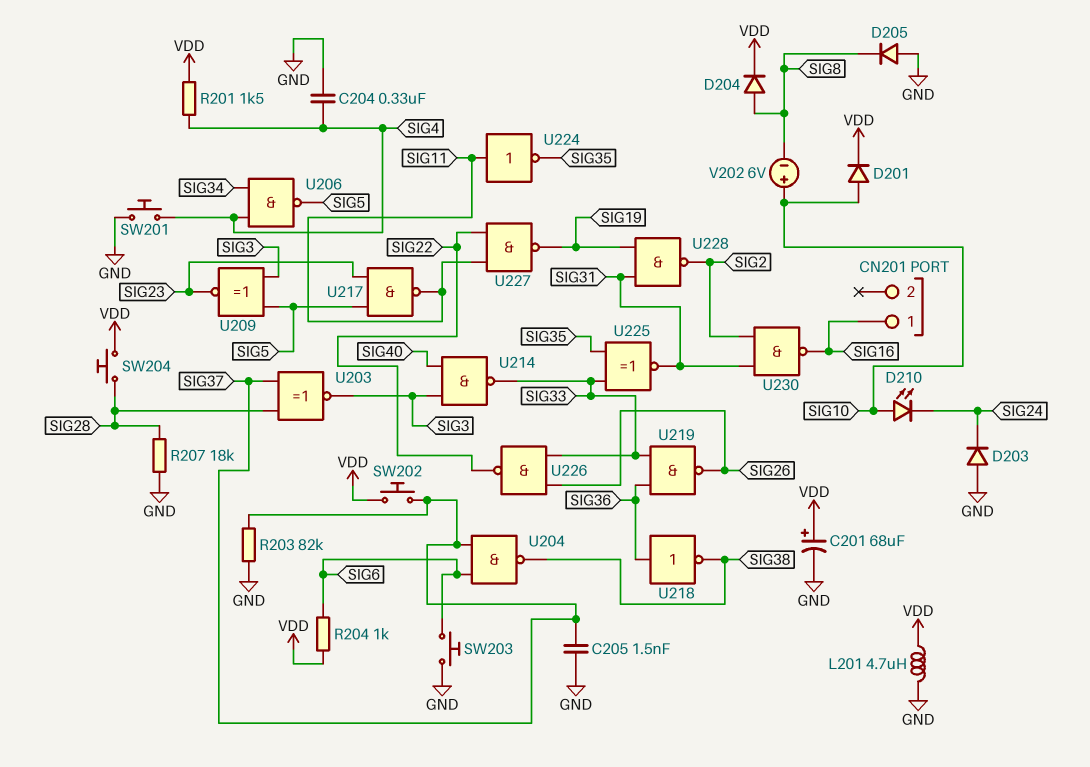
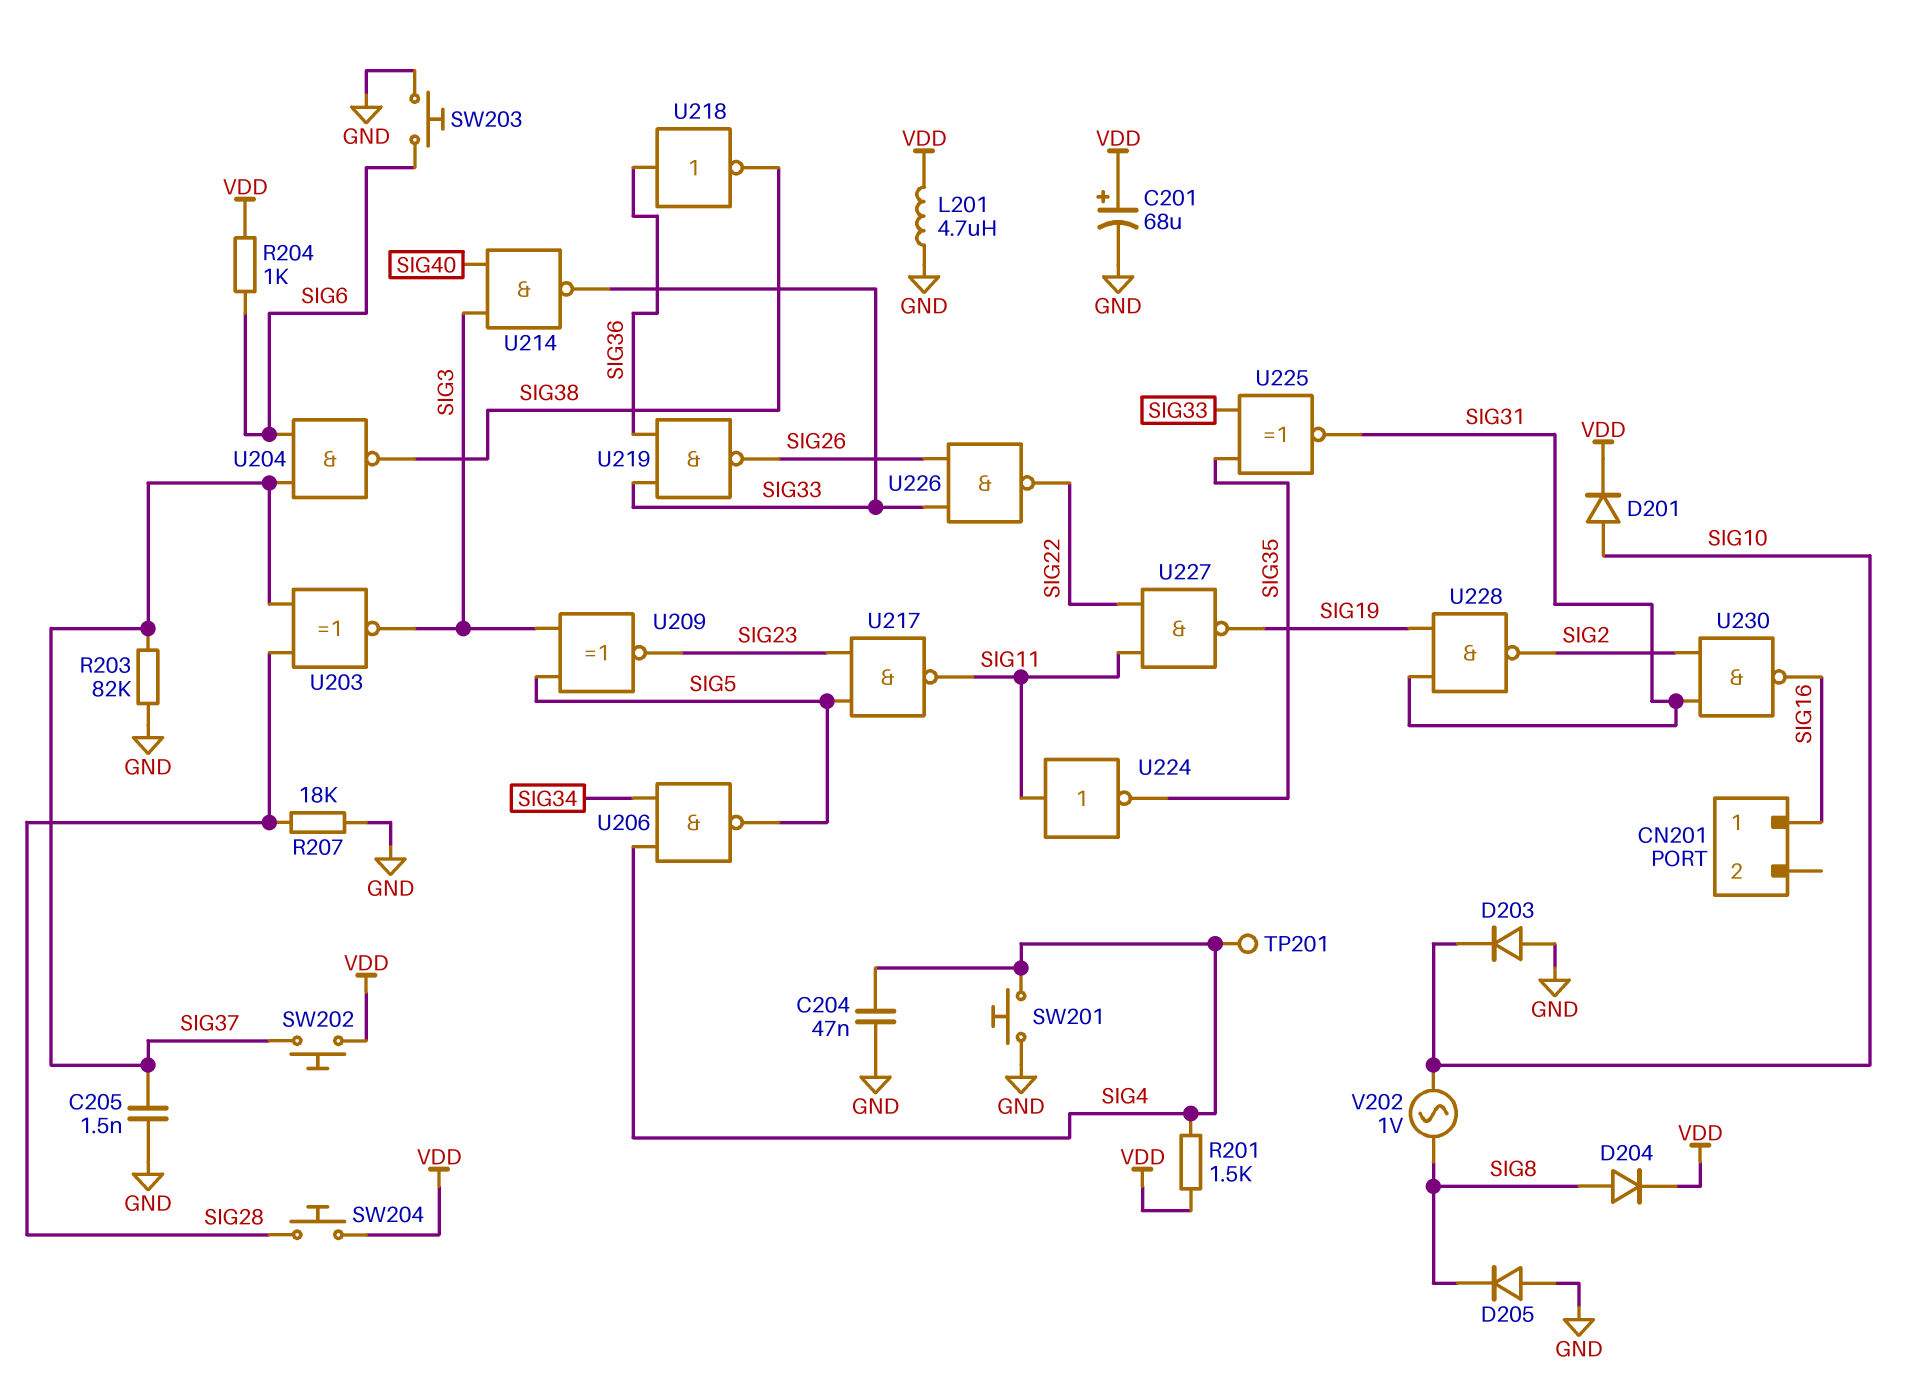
C204: 330nF (GND, SIG4) -> 47nF (GND, SIG4)
D203: diode (A GND, K SIG24) -> diode (A GND, K SIG10)
D210: LED (A SIG10, K SIG24) -> none
TP201: none -> test point (SIG4)
V202: 6V (plus SIG10, minus SIG8) -> AC 1V (SIG8, SIG10)

